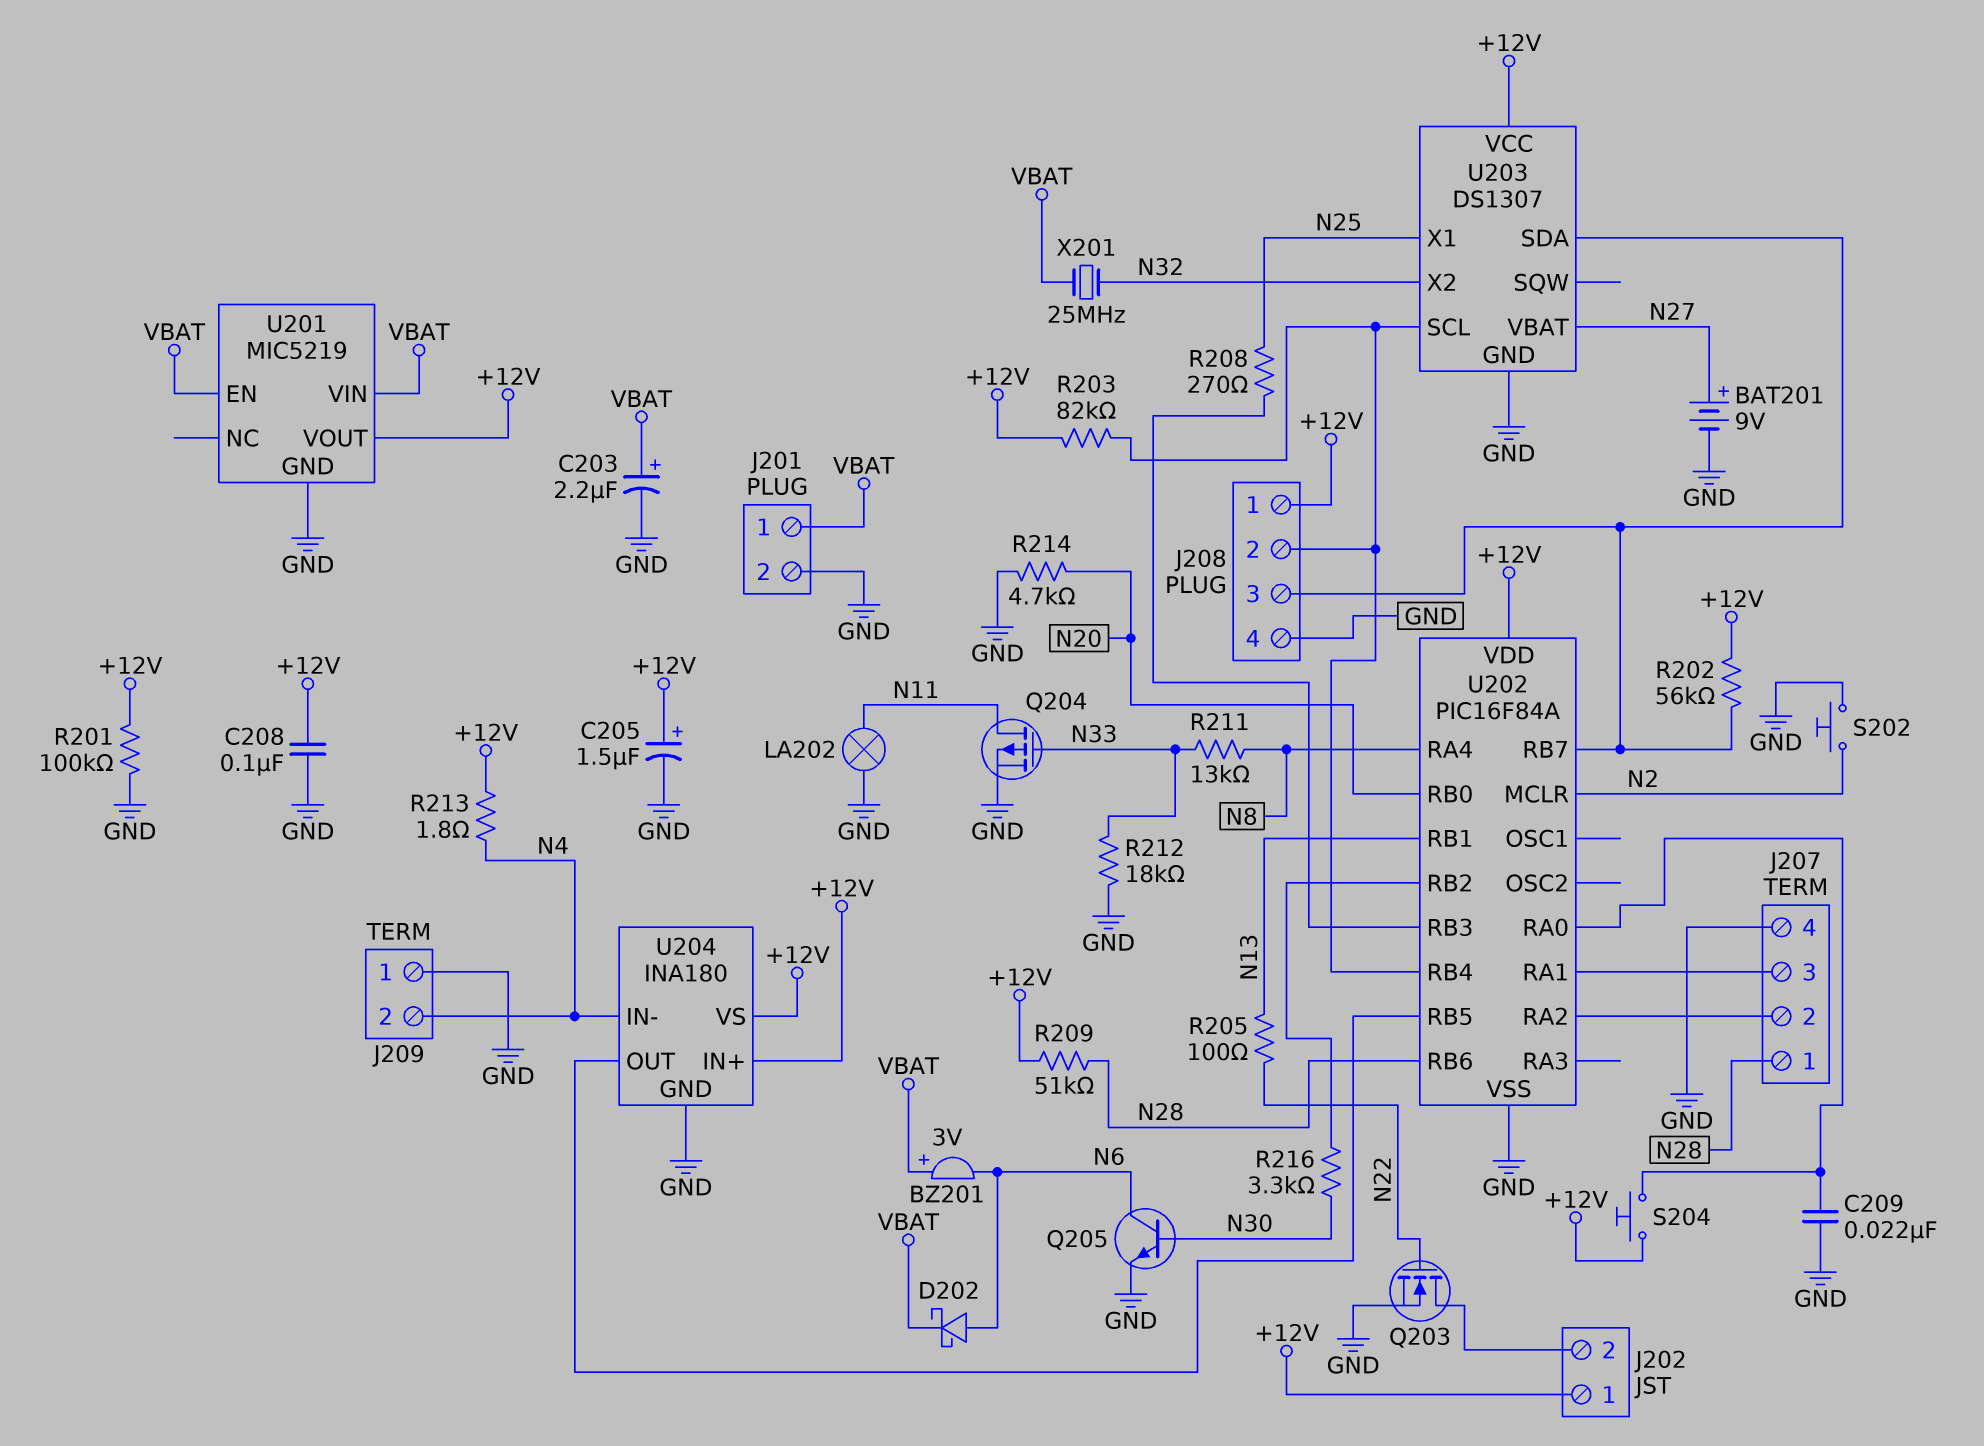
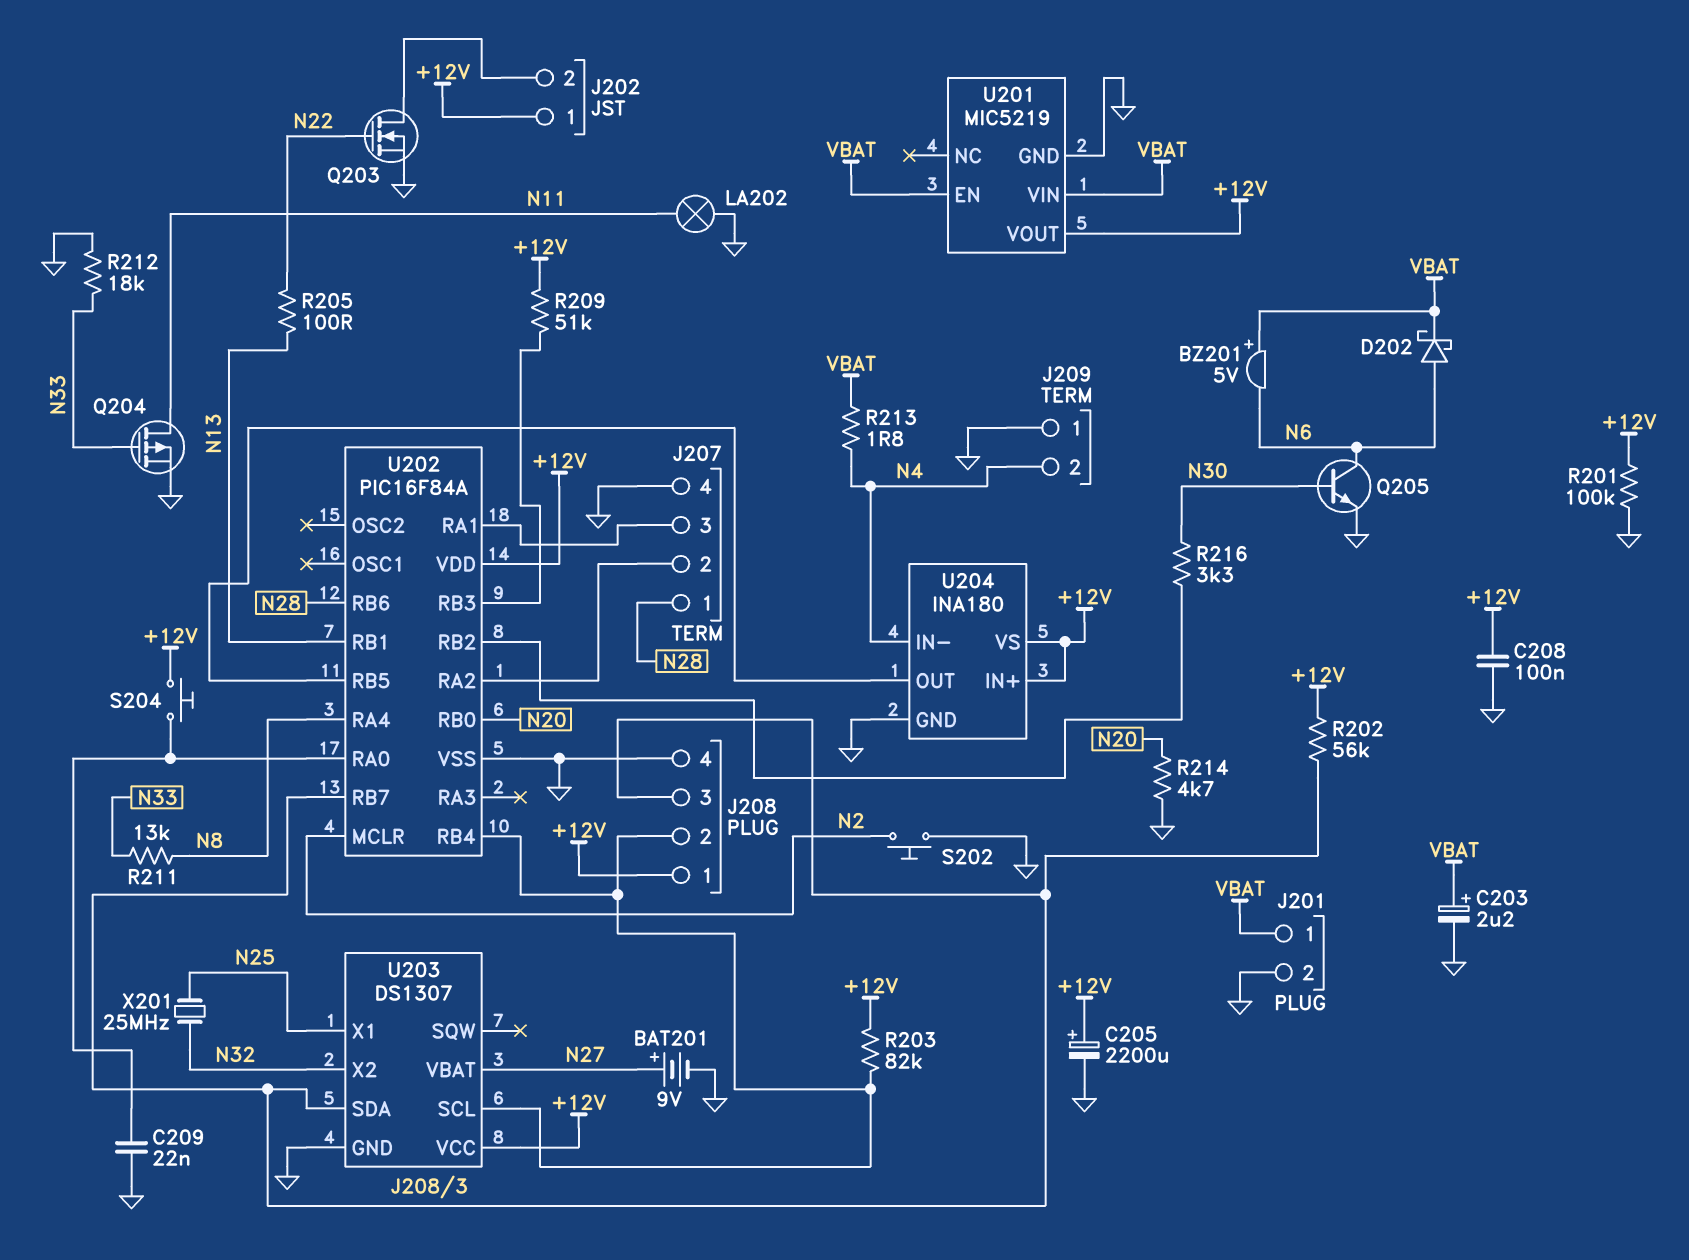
BZ201: buzzer 3V (plus VBAT, minus N6) -> buzzer 5V (plus VBAT, minus N6)
C205: 1.5uF (plus +12V, minus GND) -> 2200uF (plus +12V, minus GND)
R208: 270 (N25, U202/RB3) -> none
R209: 51k (+12V, N28) -> 51k (+12V, U202/RB3)
R213: 1.8 (+12V, N4) -> 1.8 (N4, VBAT)
X201: 25MHz (N32, VBAT) -> 25MHz (N25, N32)

